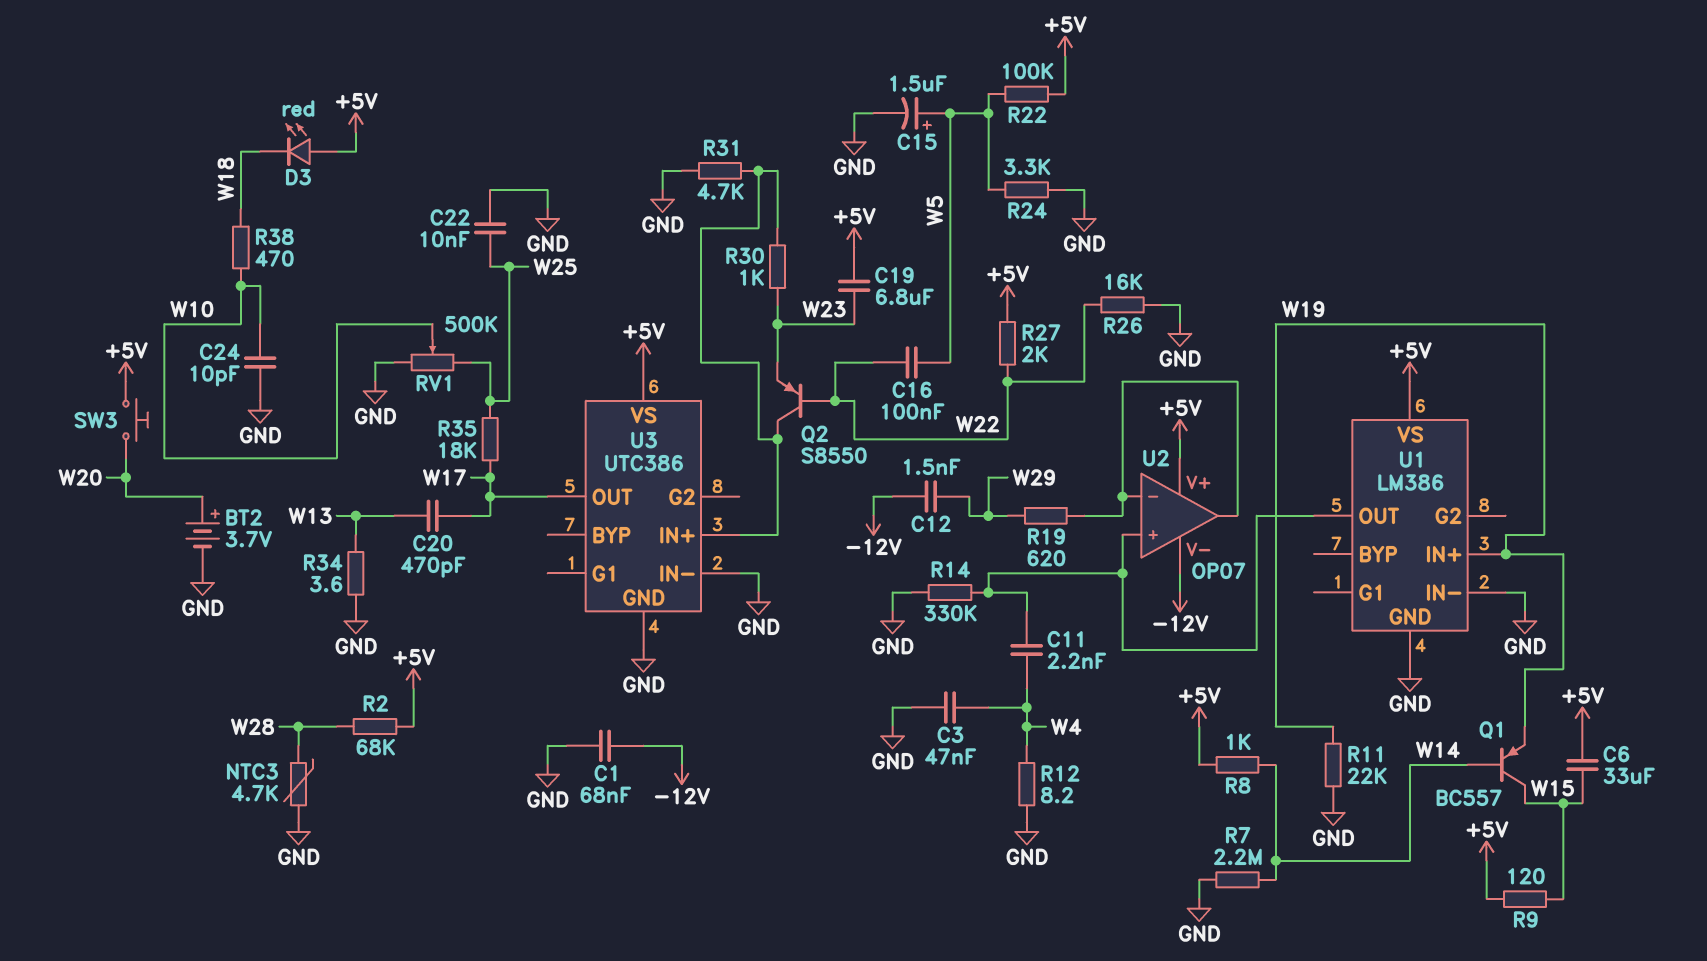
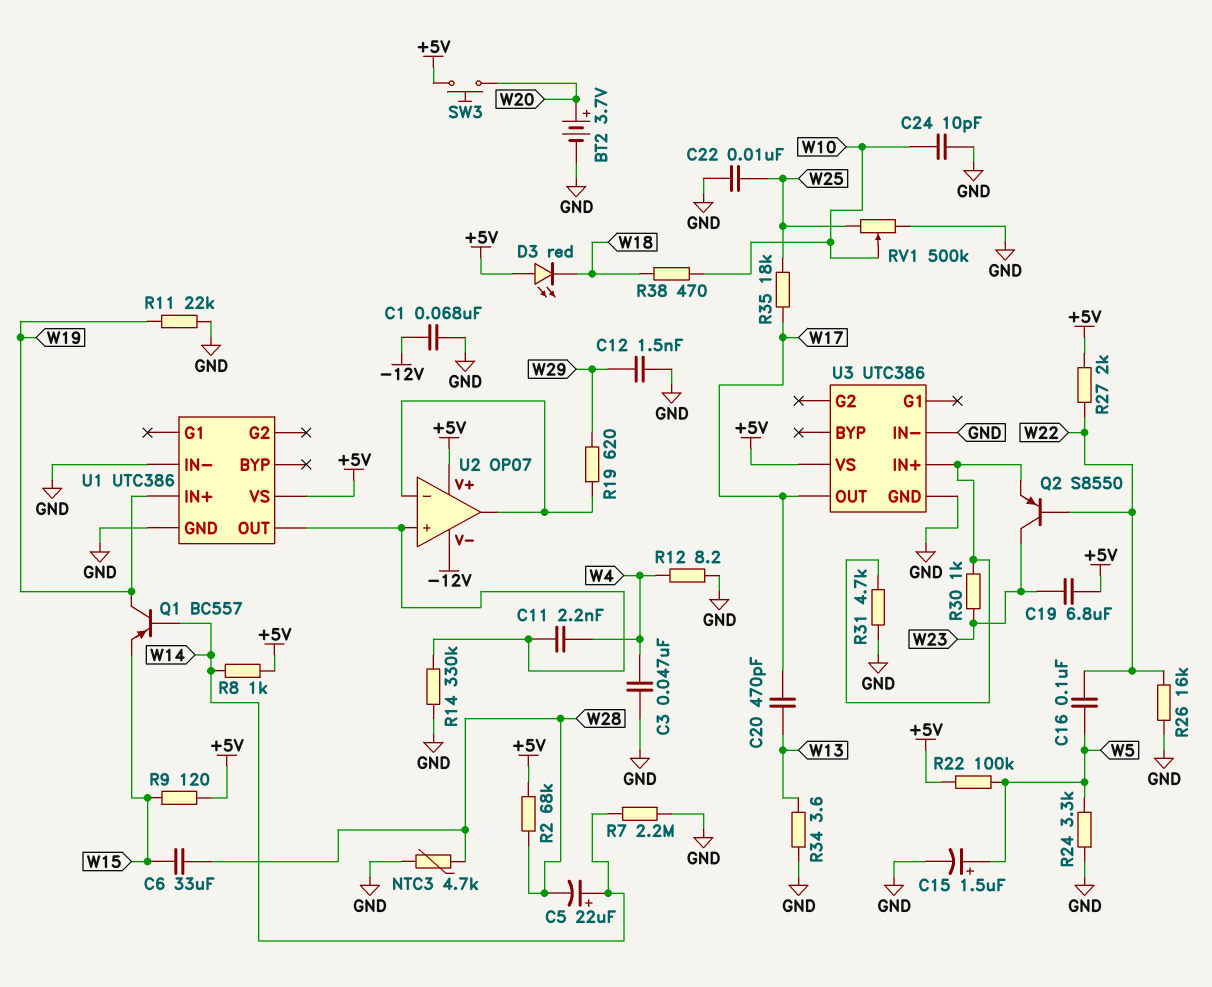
C5: none -> 22uF (plus W14, minus W28)
C6: 33uF (+5V, W15) -> 33uF (W15, W28)
C12: 1.5nF (-12V, W29) -> 1.5nF (GND, W29)
Q1: PNP BC557 (B W14, C W15, E W19) -> PNP BC557 (B W14, C W19, E W15)
Q2: PNP S8550 (B W22, C U3/IN+, E W23) -> PNP S8550 (B W22, C W23, E U3/IN+)
U1: LM386 -> UTC386

